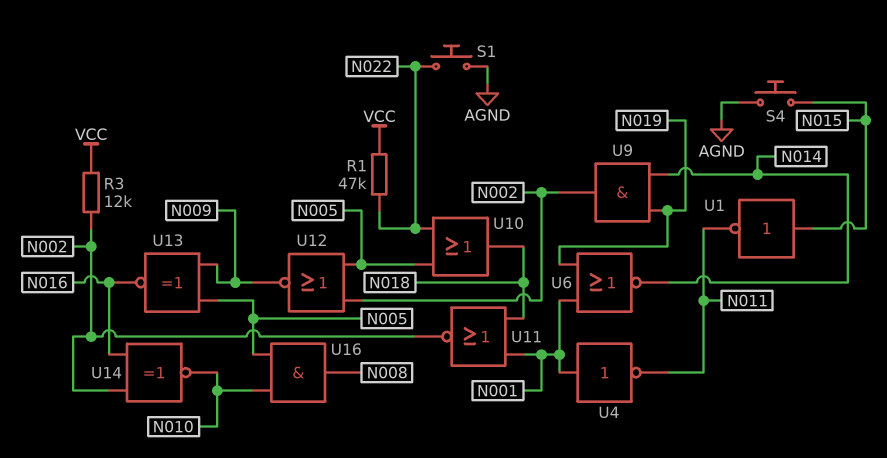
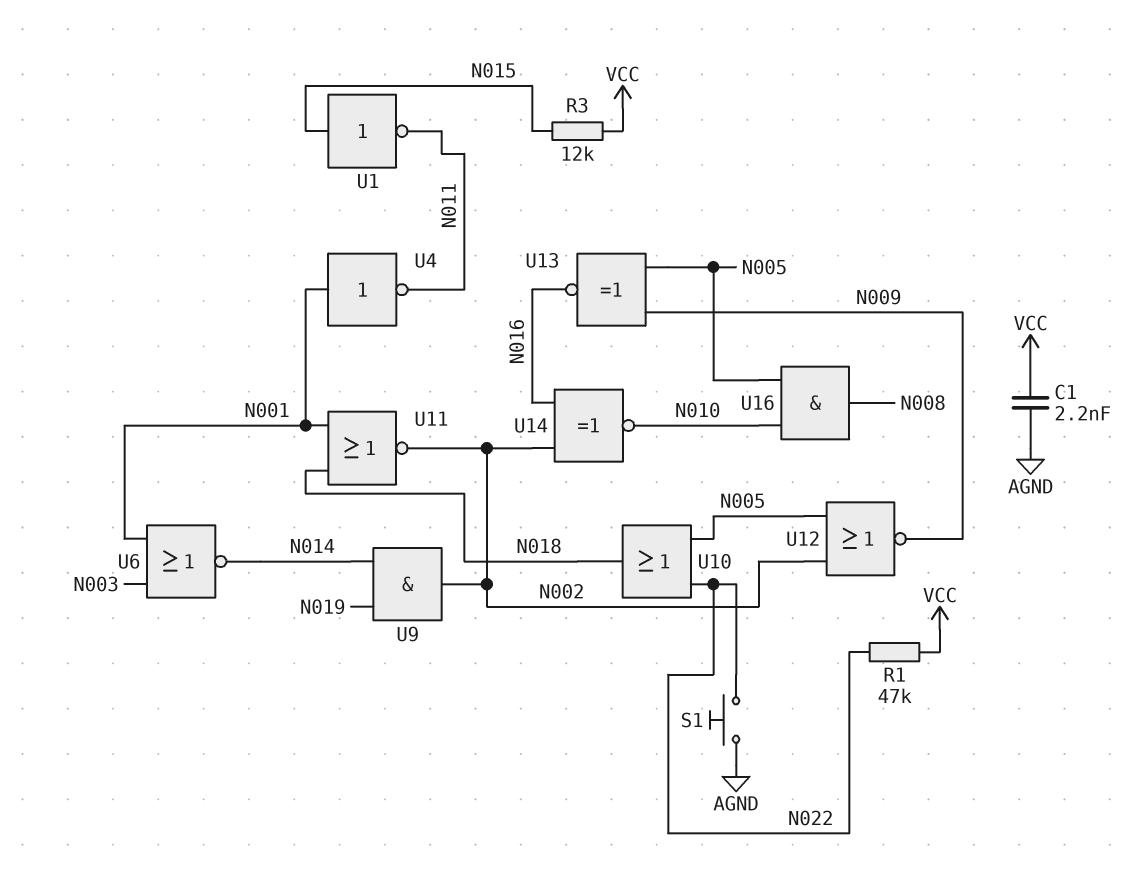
C1: none -> 2.2nF (AGND, VCC)
R3: 12k (N002, VCC) -> 12k (N015, VCC)
S4: button (AGND, N015) -> none
U6: NOR (in N001, in N019, out N014) -> NOR (in N001, in N003, out N014)

